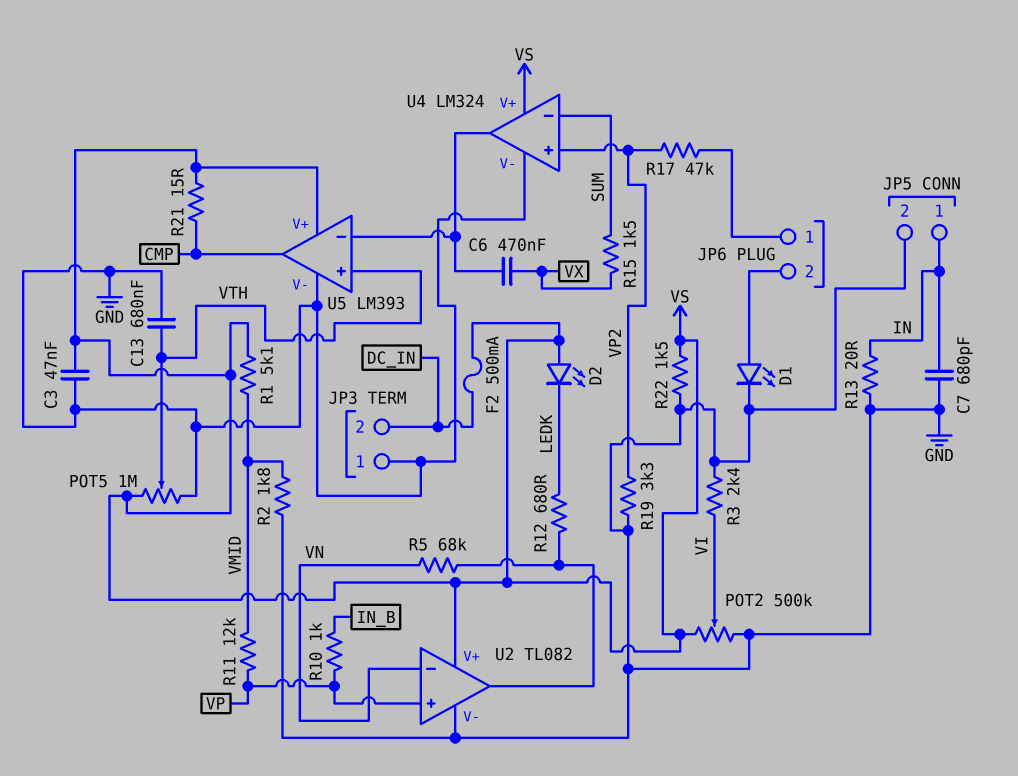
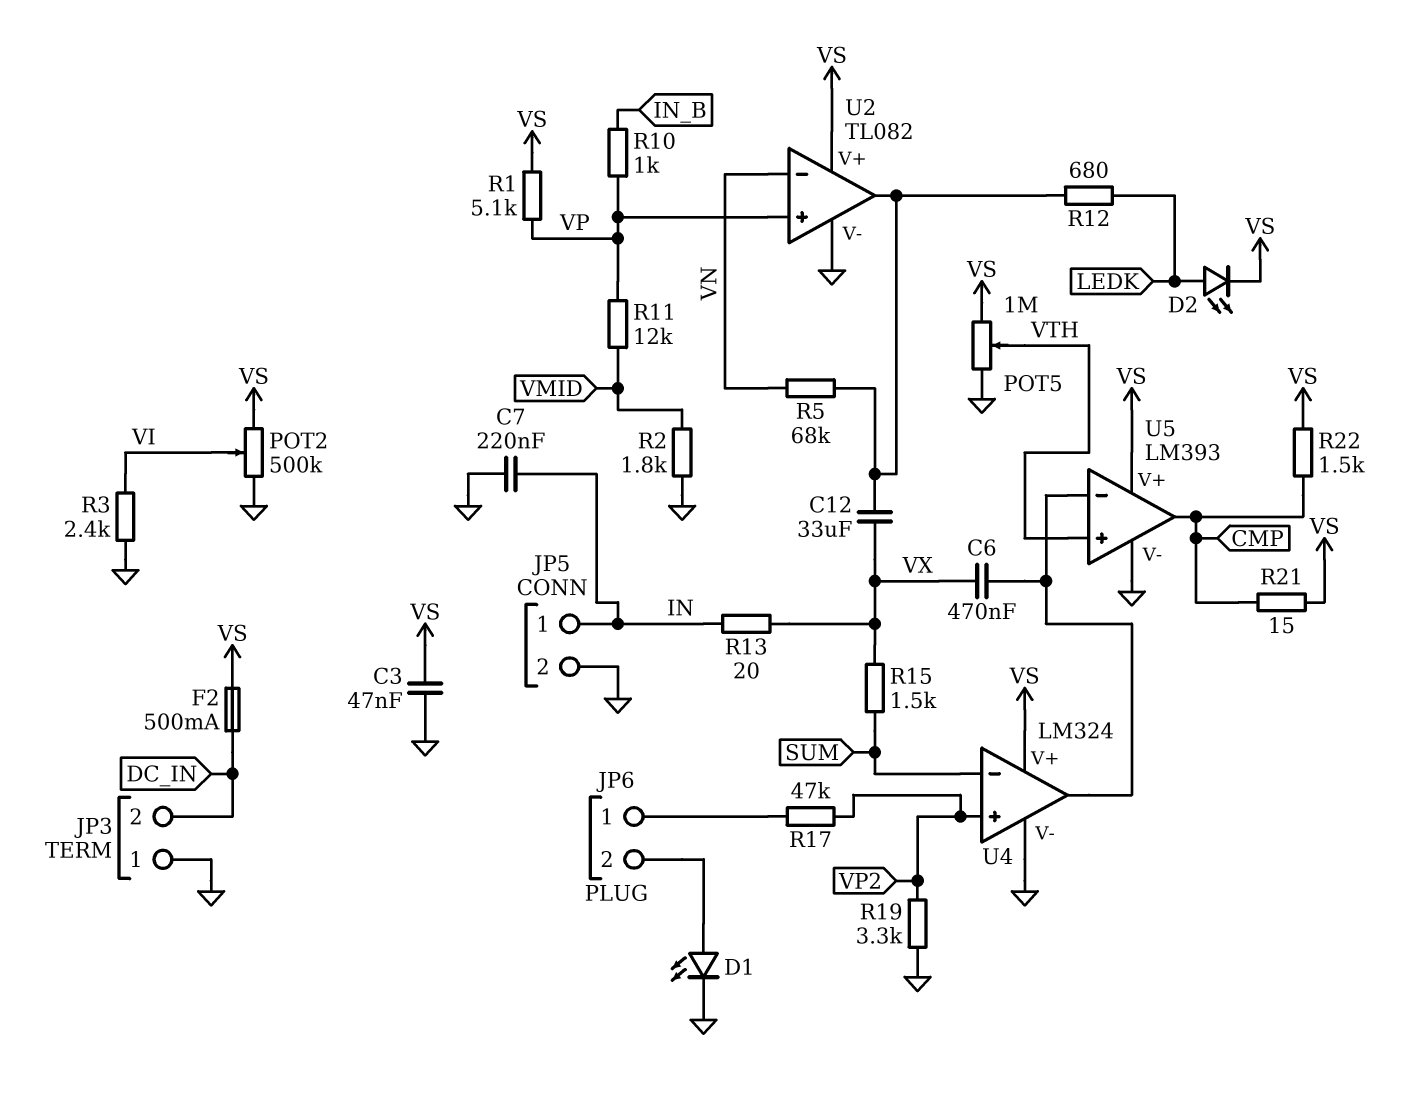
C7: 680pF (GND, IN) -> 220nF (GND, IN)
C12: none -> 33uF (U2/out, VX)
C13: 680nF (GND, VTH) -> none
D2: LED (A VS, K LEDK) -> LED (A LEDK, K VS)
R1: 5.1k (VMID, VS) -> 5.1k (VP, VS)
R13: 20 (GND, IN) -> 20 (IN, VX)
R22: 1.5k (GND, VS) -> 1.5k (CMP, VS)

